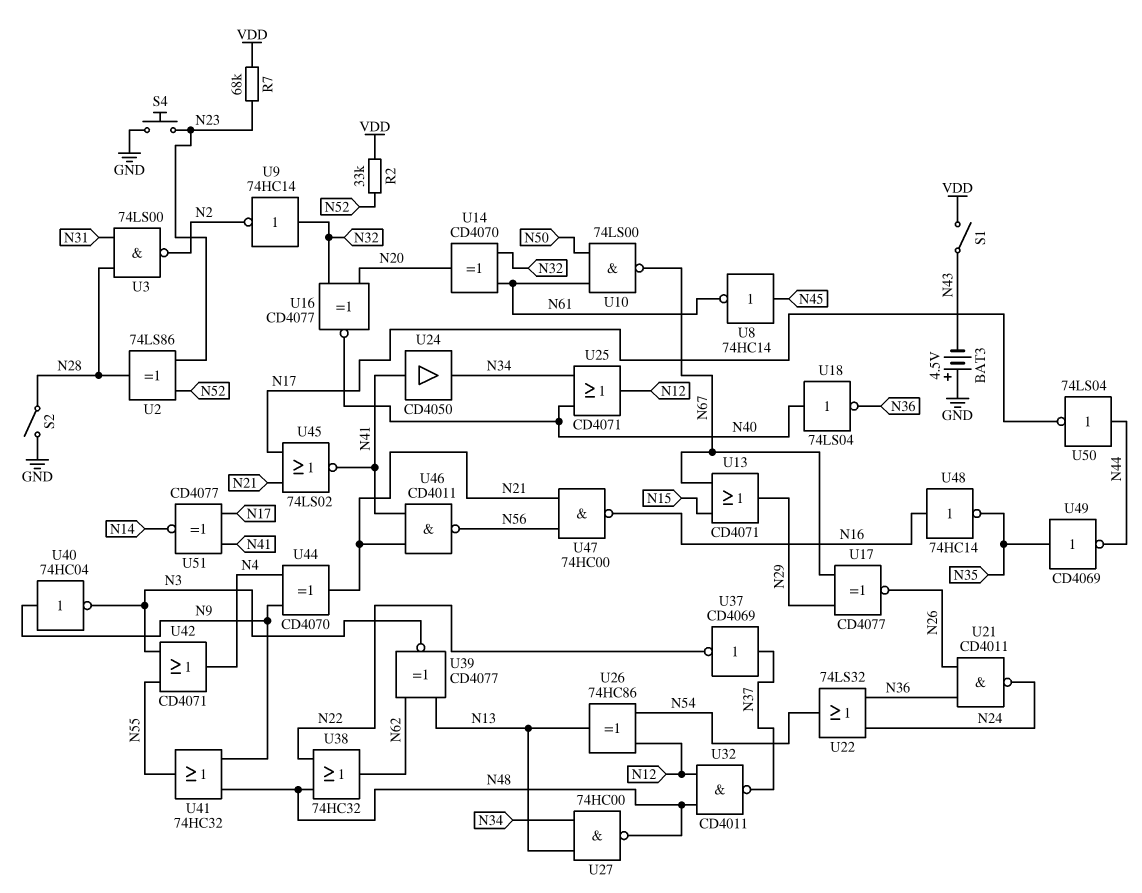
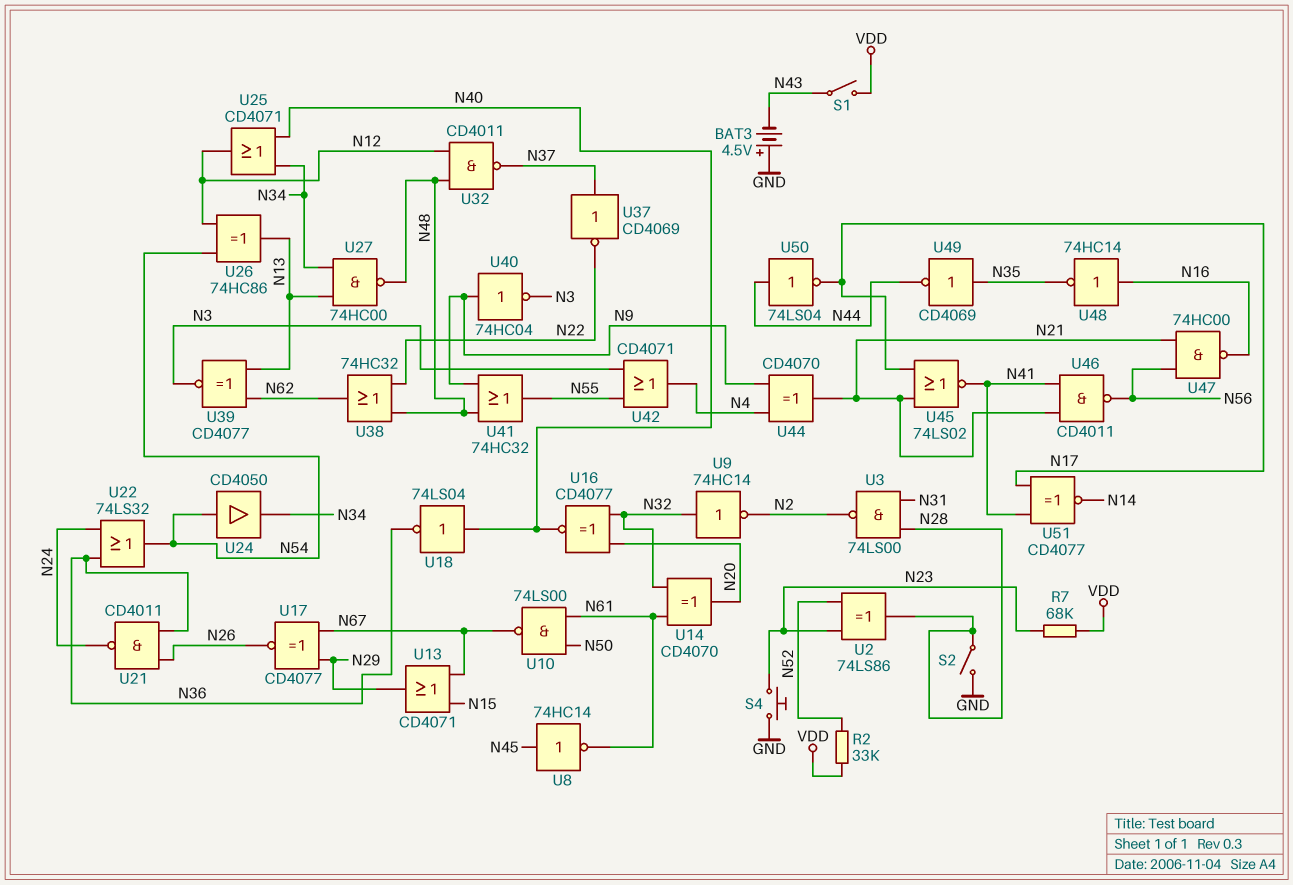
U24: buffer CD4050 (in N41, out N34) -> buffer CD4050 (in N54, out N34)

